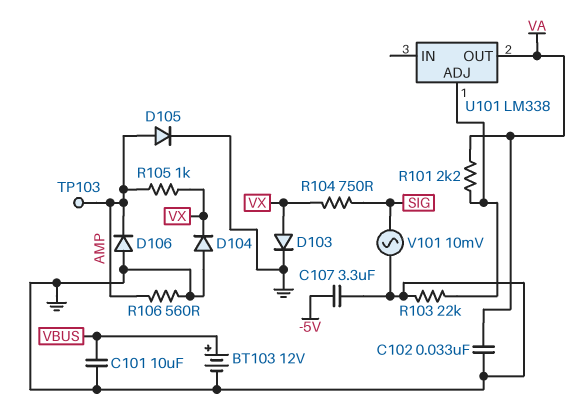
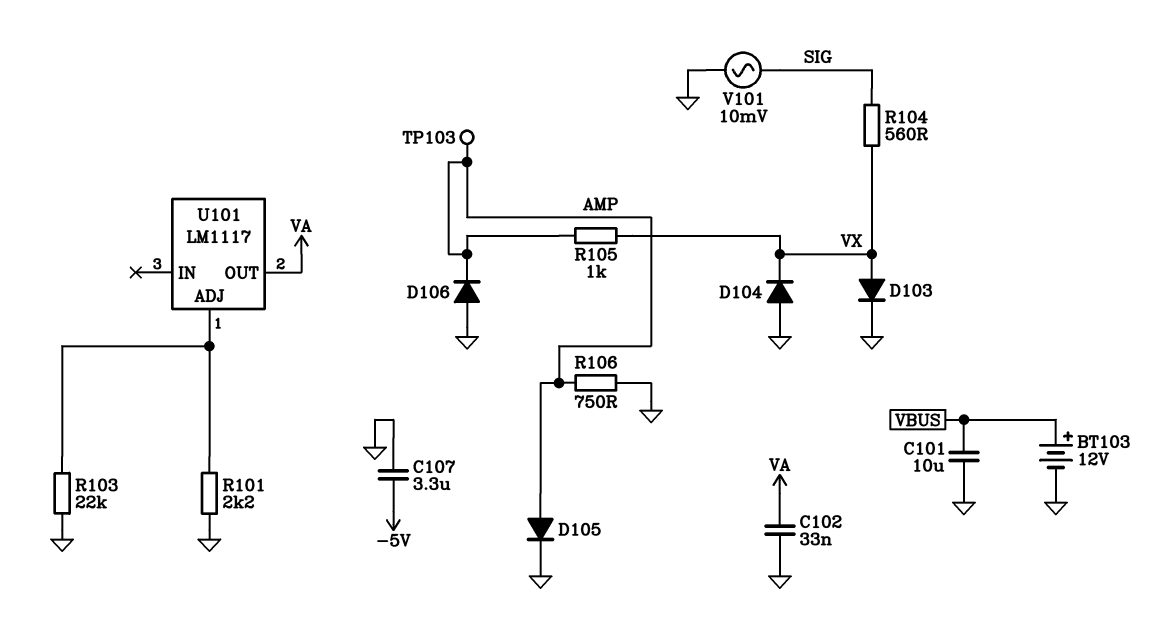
R101: 2.2k (U101/ADJ, VA) -> 2.2k (GND, U101/ADJ)
R104: 750 (SIG, VX) -> 560 (SIG, VX)
R106: 560 (AMP, GND) -> 750 (AMP, GND)
U101: LM338 -> LM1117

